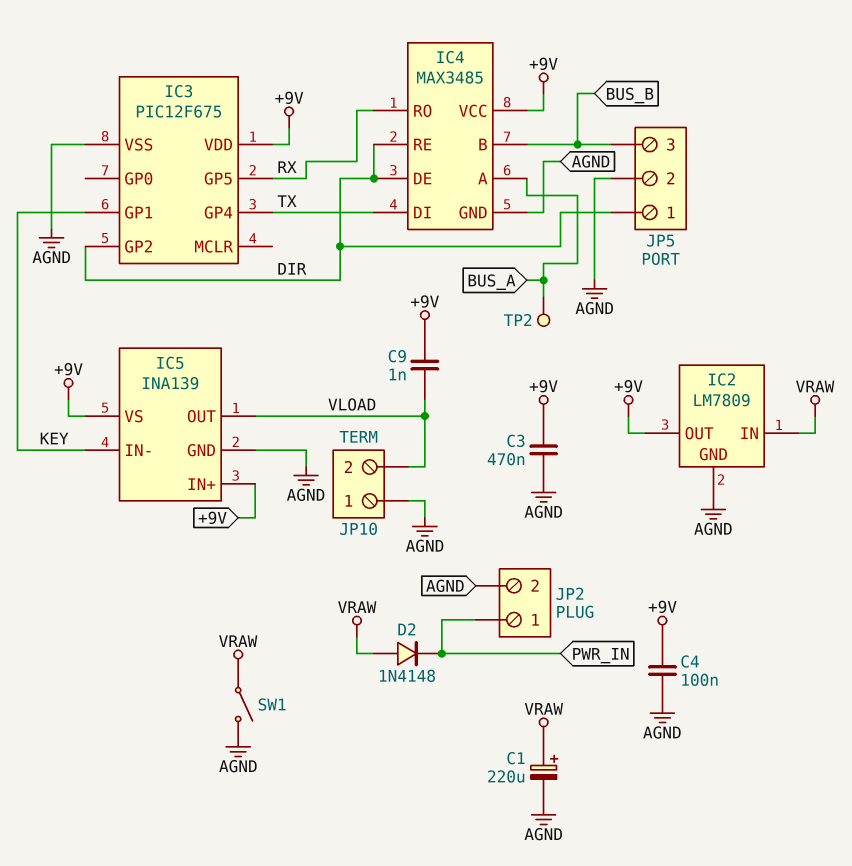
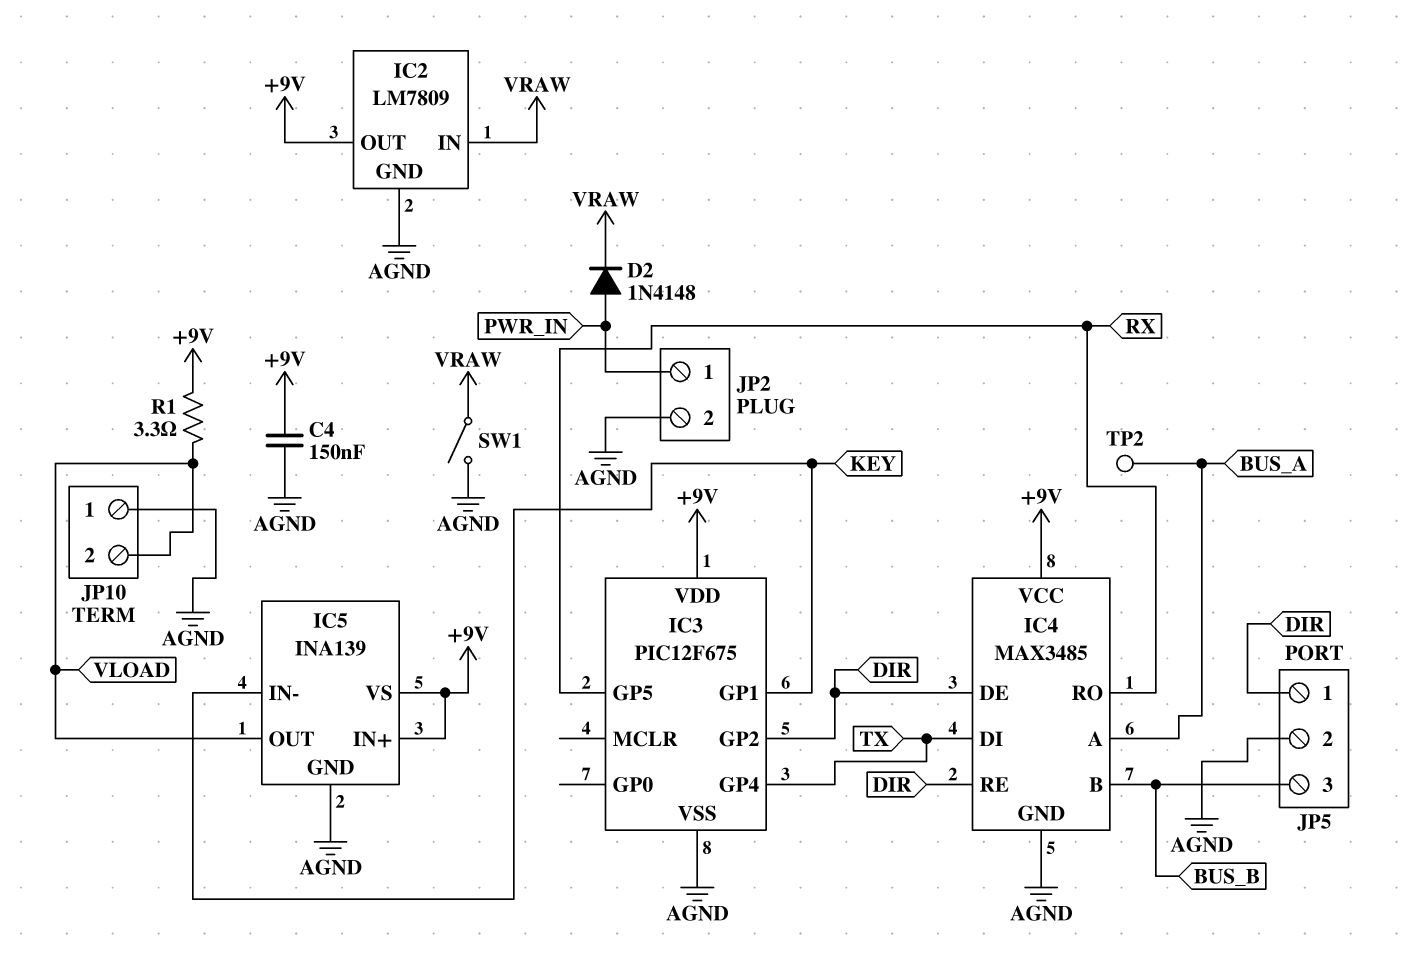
C1: 220uF (plus VRAW, minus AGND) -> none
C3: 470nF (+9V, AGND) -> none
C4: 100nF (+9V, AGND) -> 150nF (+9V, AGND)
C9: 1nF (+9V, VLOAD) -> none
D2: diode 1N4148 (A VRAW, K PWR_IN) -> diode 1N4148 (A PWR_IN, K VRAW)
R1: none -> 3.3 (+9V, VLOAD)

